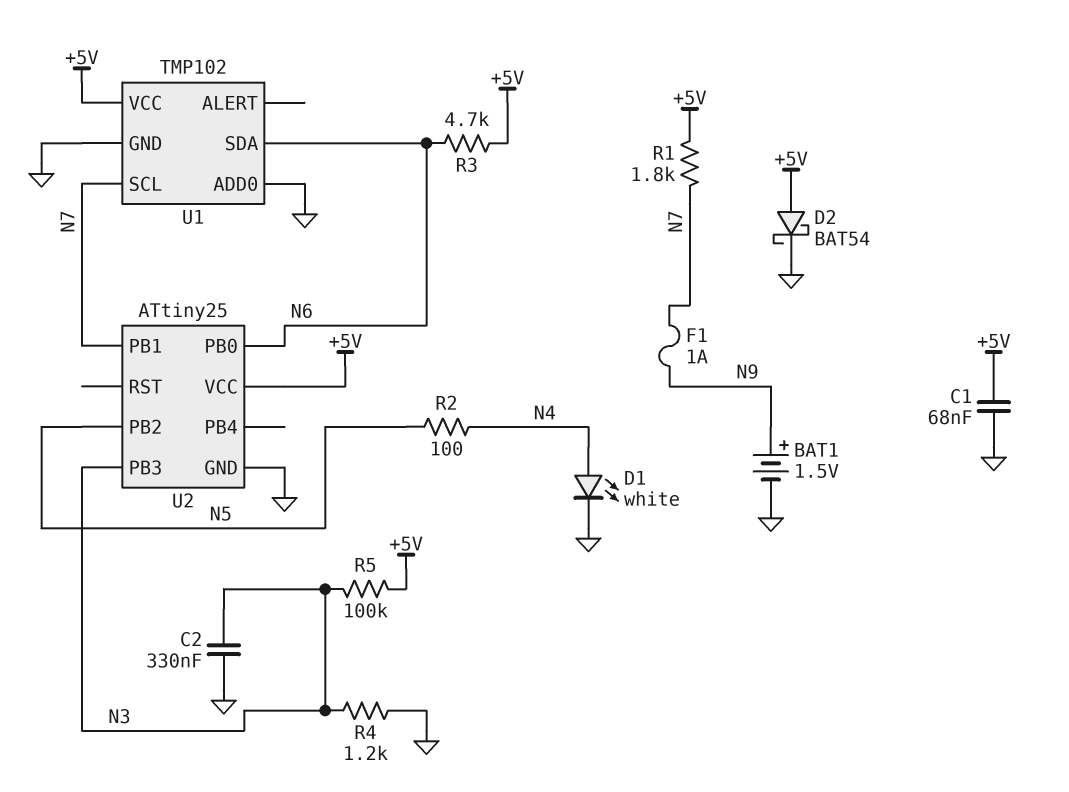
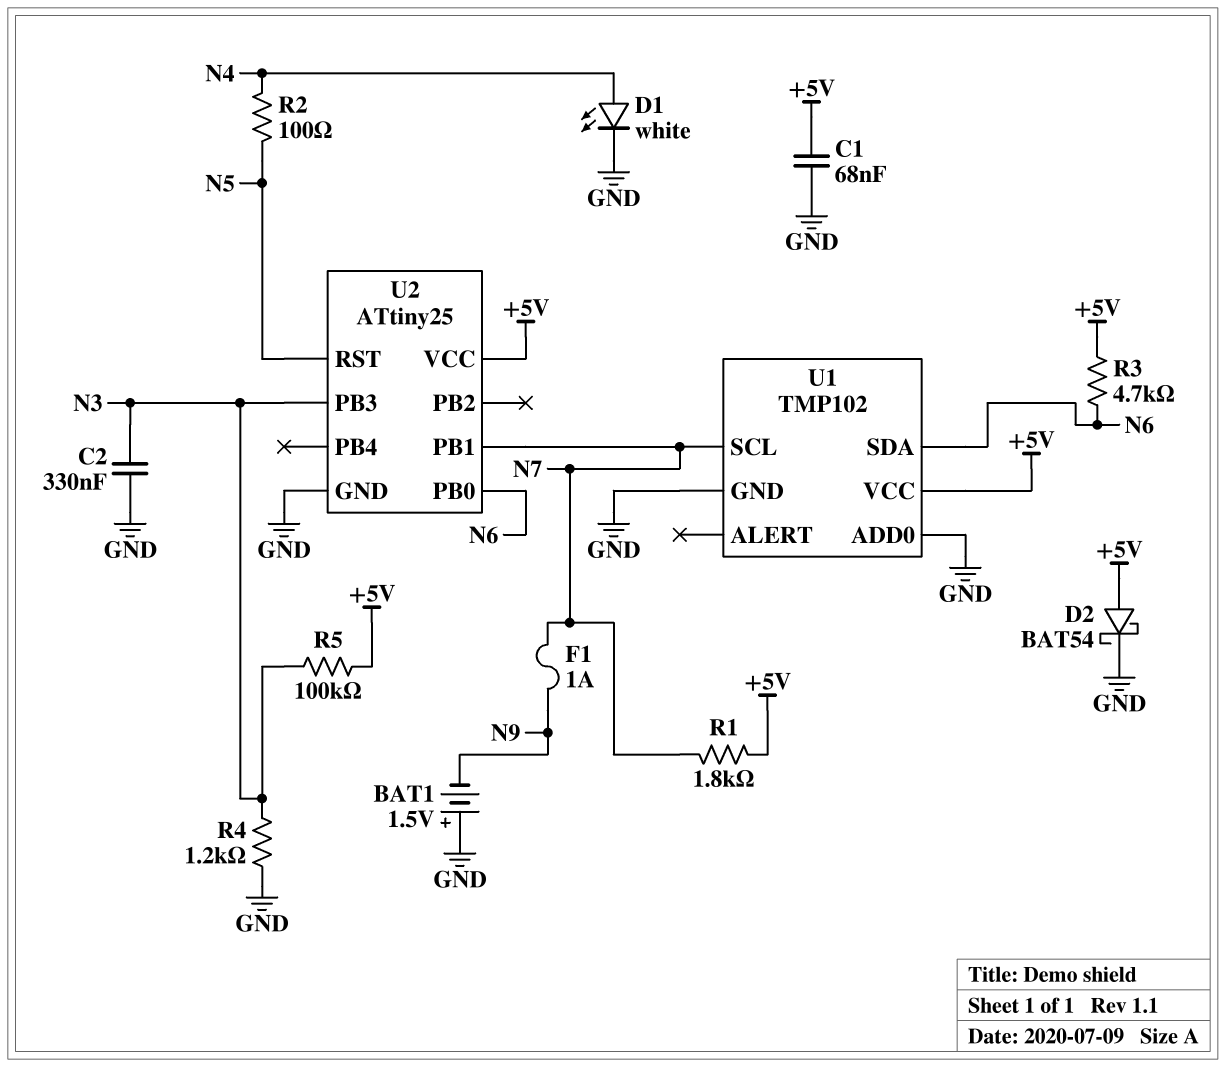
BAT1: 1.5V (plus N9, minus GND) -> 1.5V (plus GND, minus N9)
U2 pin PB2: N5 -> none
U2 pin RST: none -> N5

